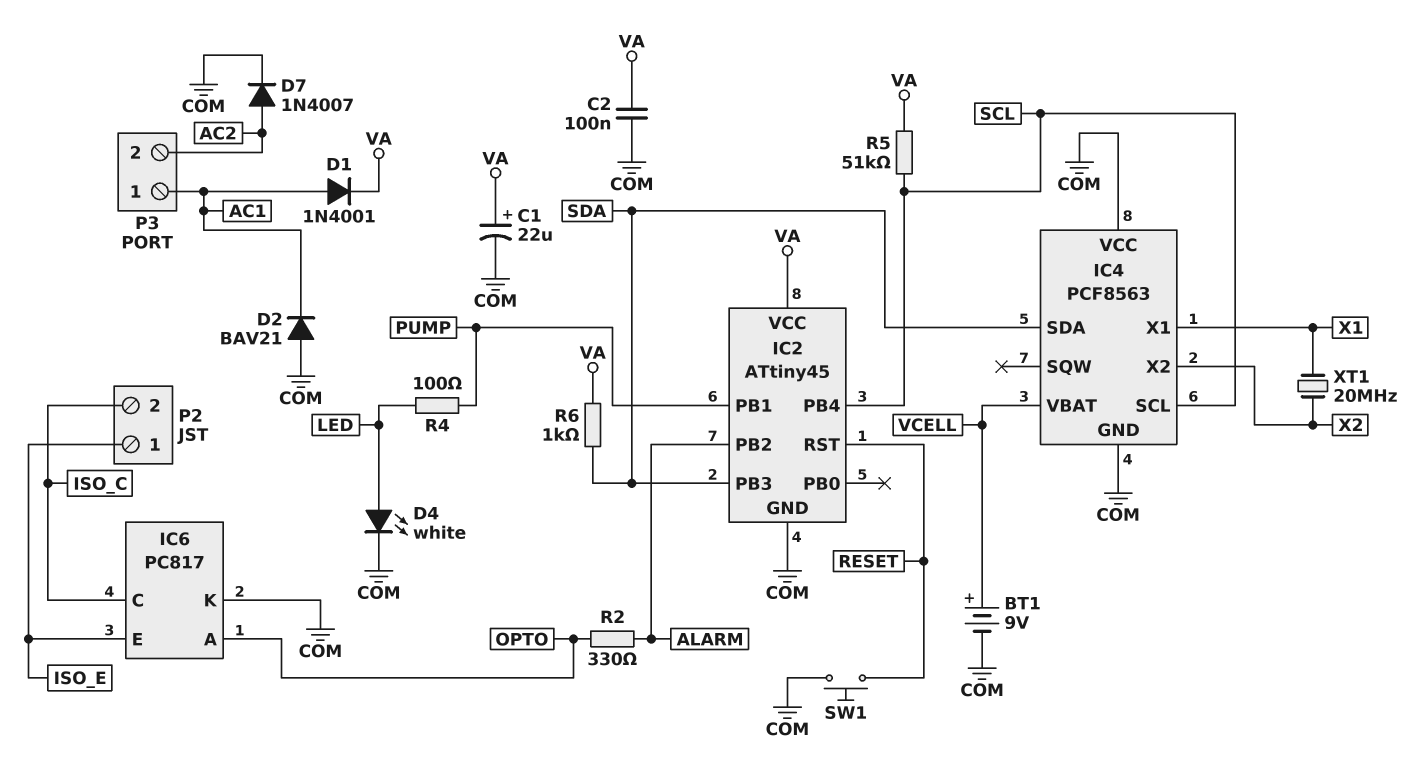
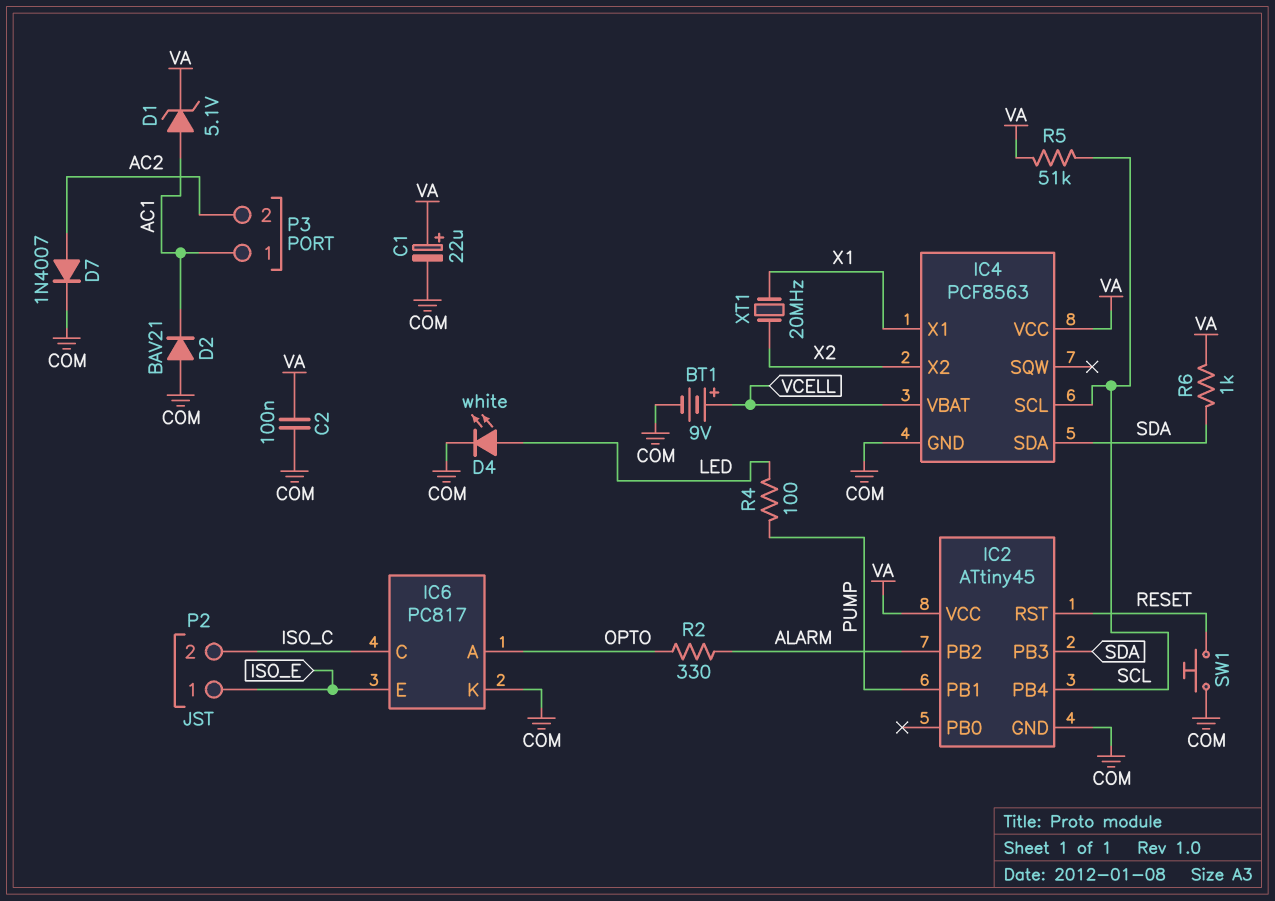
D1: diode 1N4001 (A AC1, K VA) -> zener 5.1V (A AC1, K VA)
IC4 pin VCC: COM -> VA

